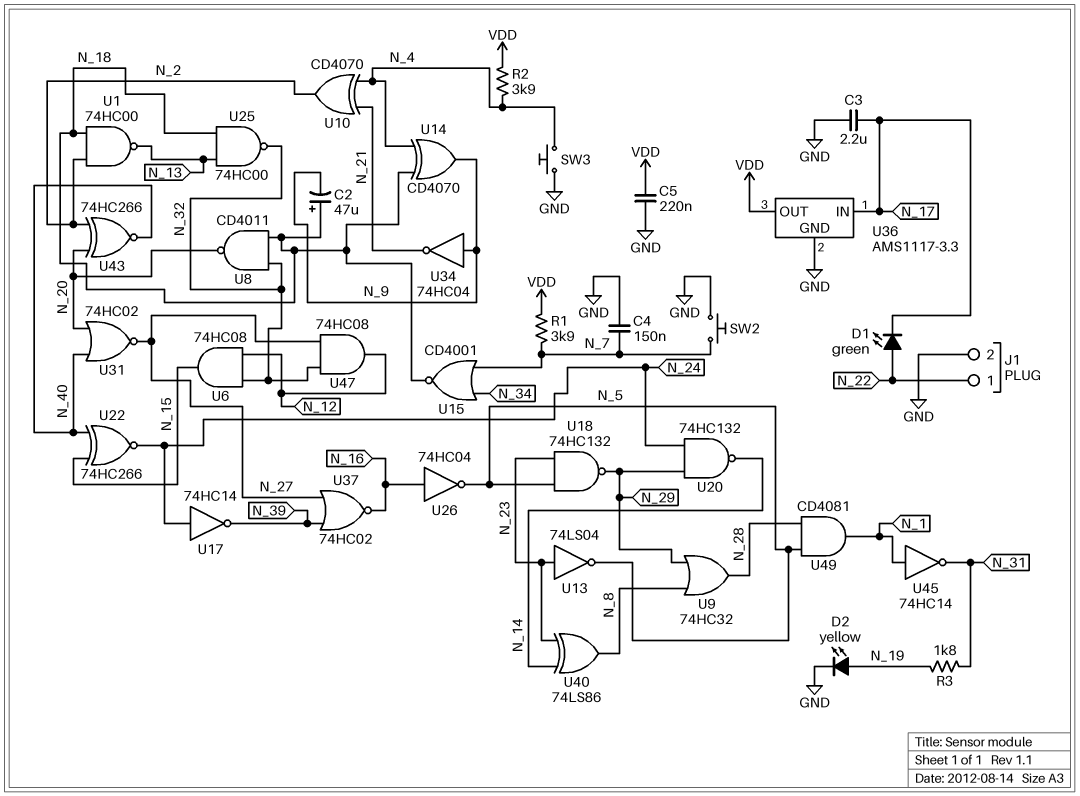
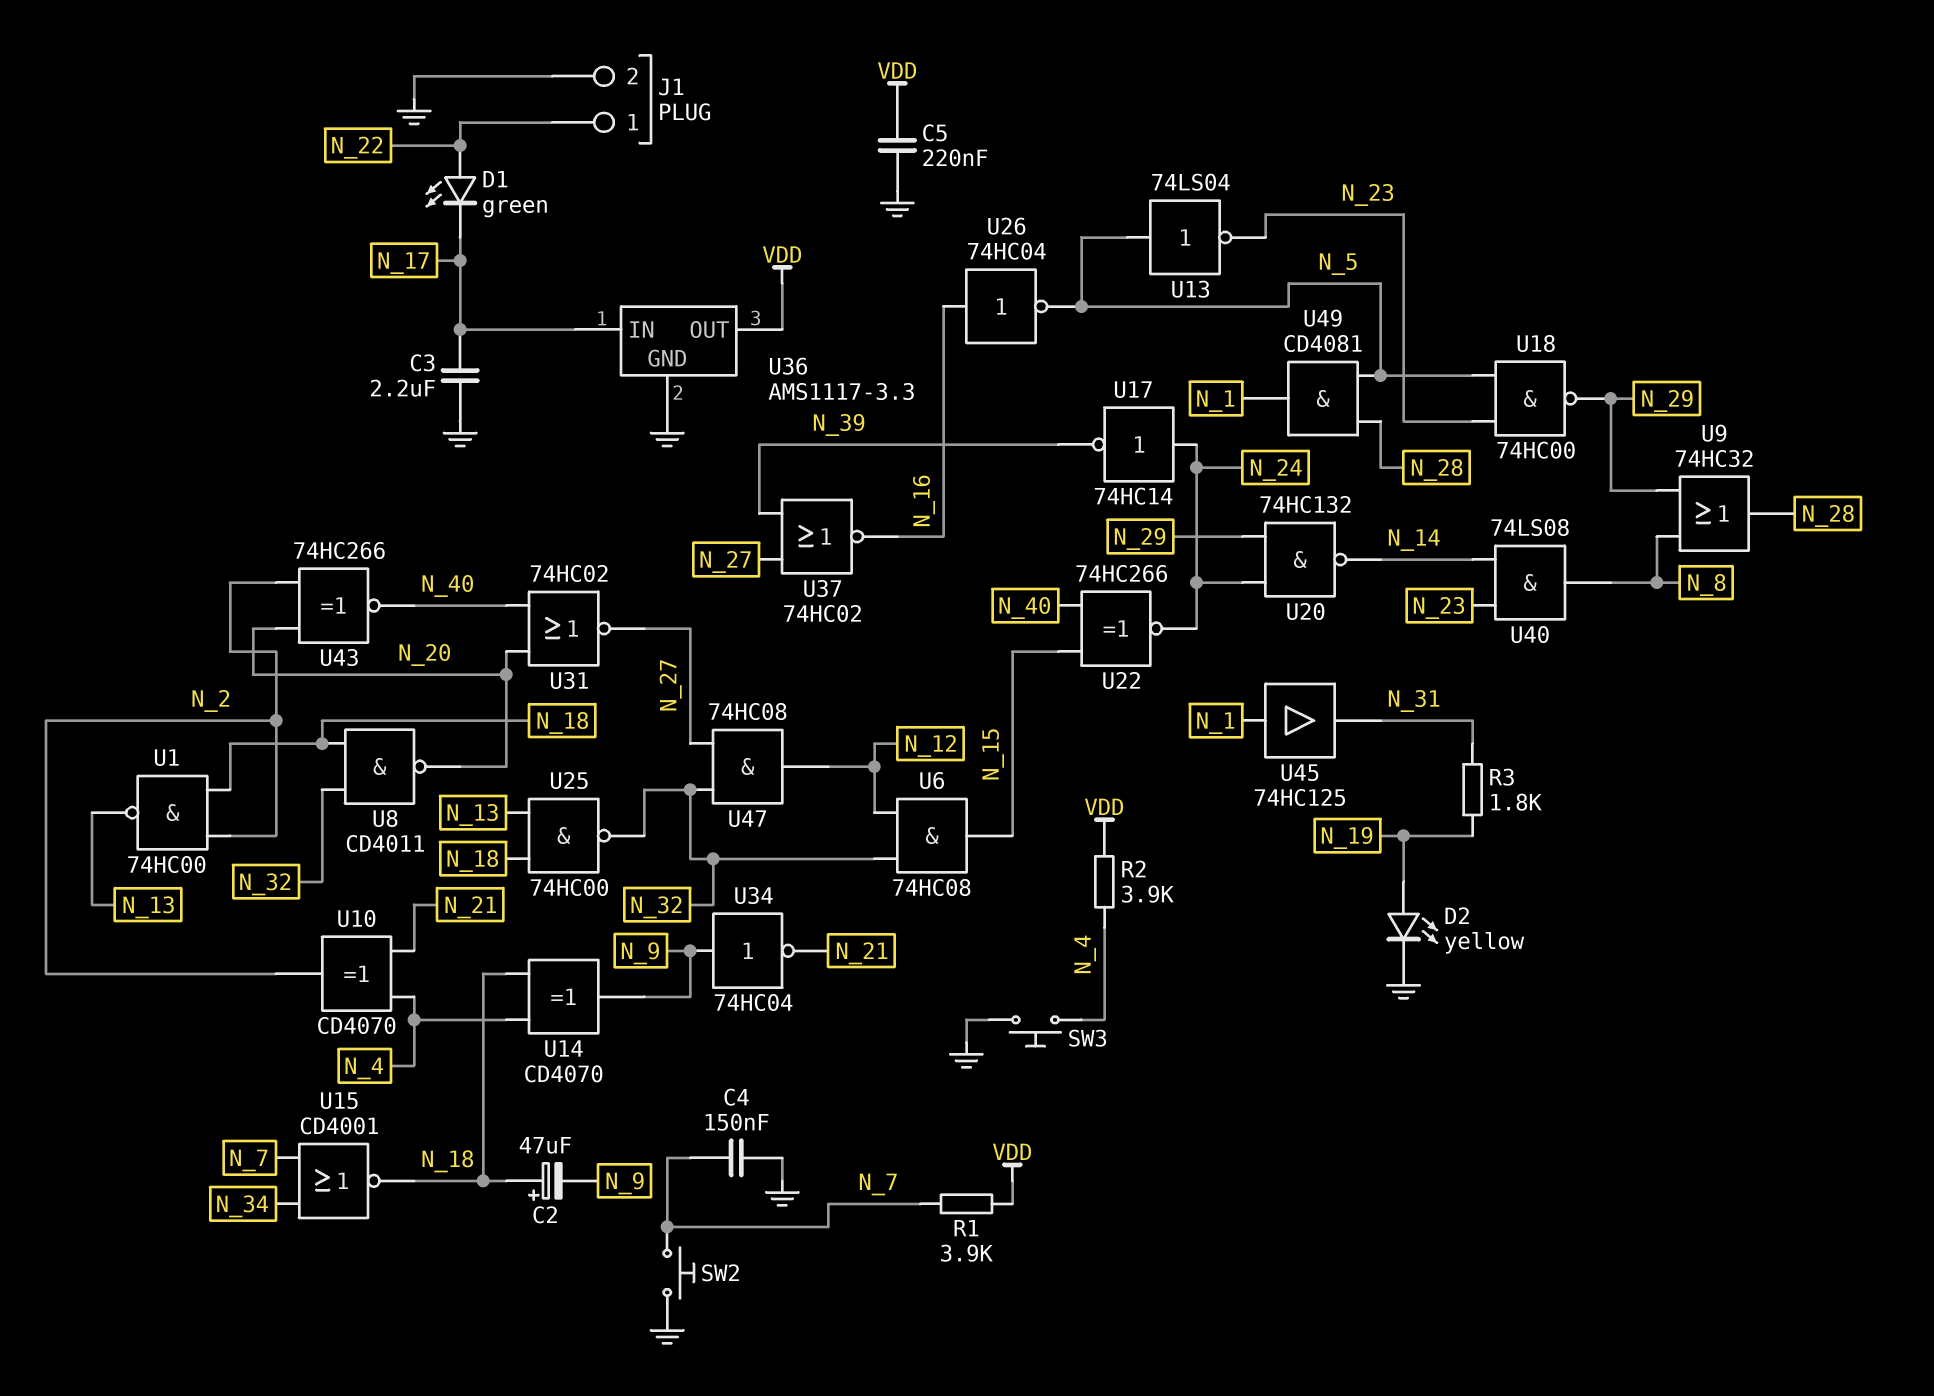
U13: NOT 74LS04 (in N_23, out N_5) -> NOT 74LS04 (in N_5, out N_23)
U18: NAND 74HC132 (in N_5, in N_23, out N_29) -> NAND 74HC00 (in N_5, in N_23, out N_29)
U40: XOR 74LS86 (in N_14, in N_23, out N_8) -> AND 74LS08 (in N_14, in N_23, out N_8)
U45: NOT 74HC14 (in N_1, out N_31) -> buffer 74HC125 (in N_1, out N_31)

